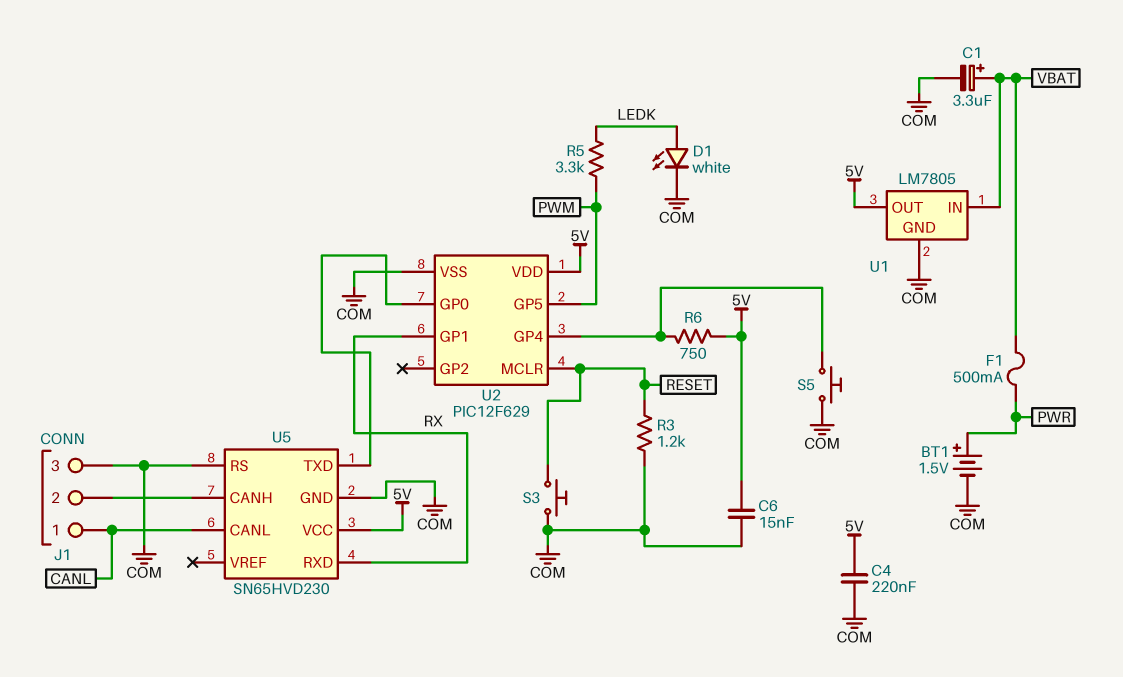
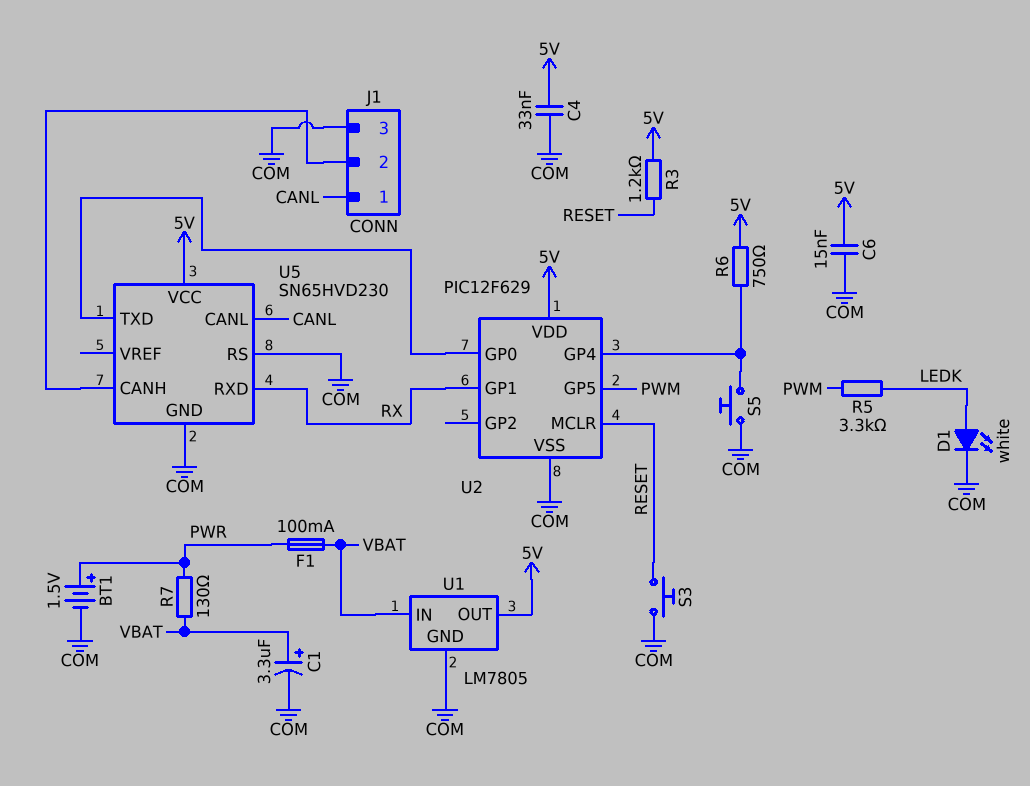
C4: 220nF (5V, COM) -> 33nF (5V, COM)
F1: 500mA (PWR, VBAT) -> 100mA (PWR, VBAT)
R3: 1.2k (COM, RESET) -> 1.2k (5V, RESET)
R7: none -> 130 (PWR, VBAT)

